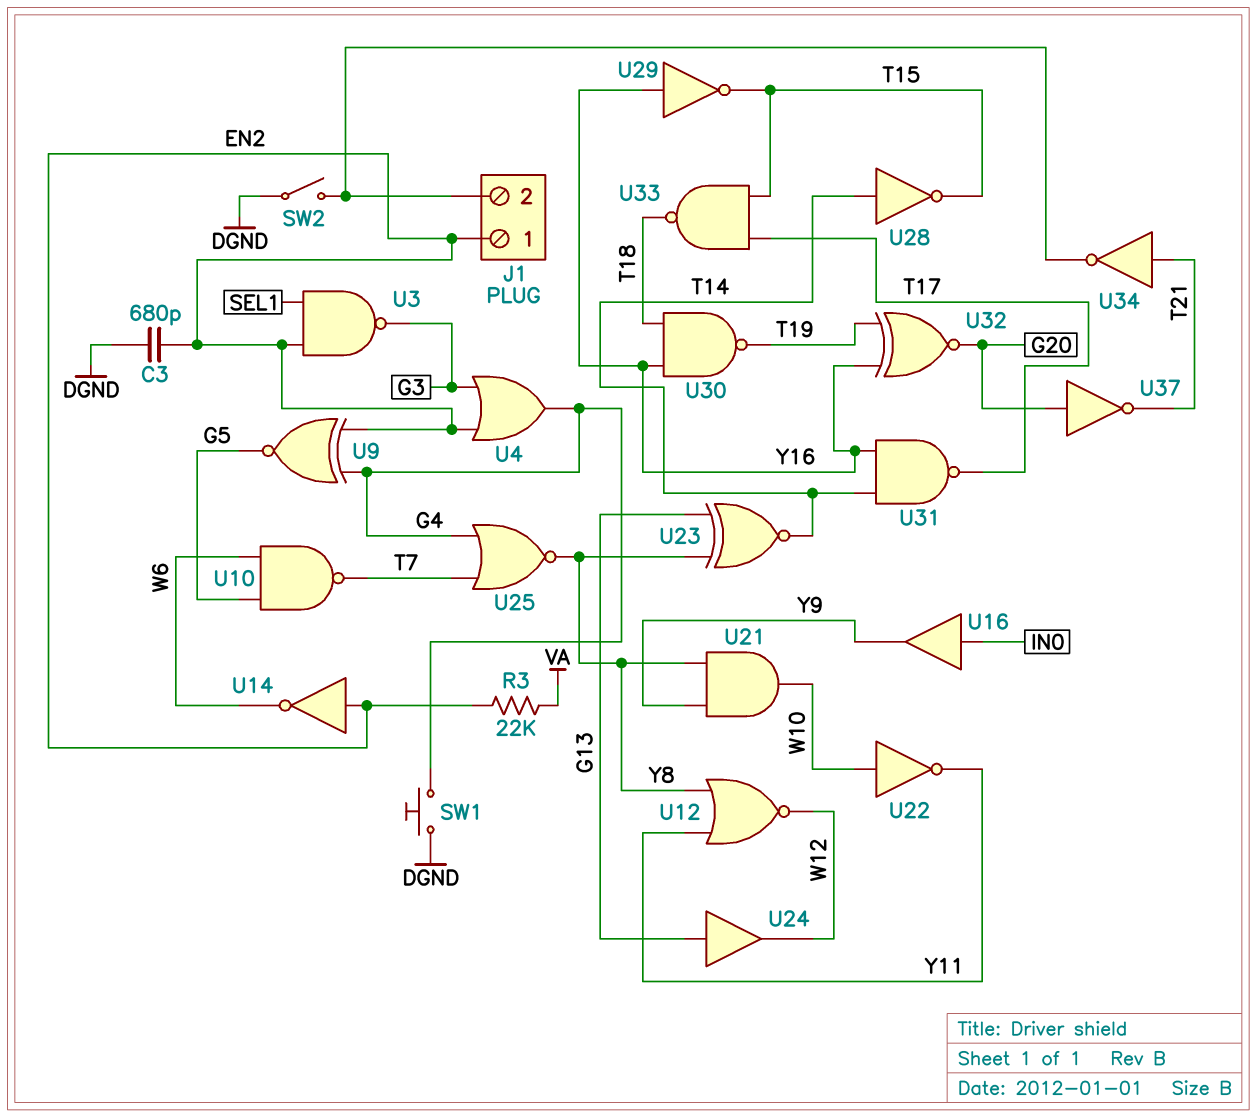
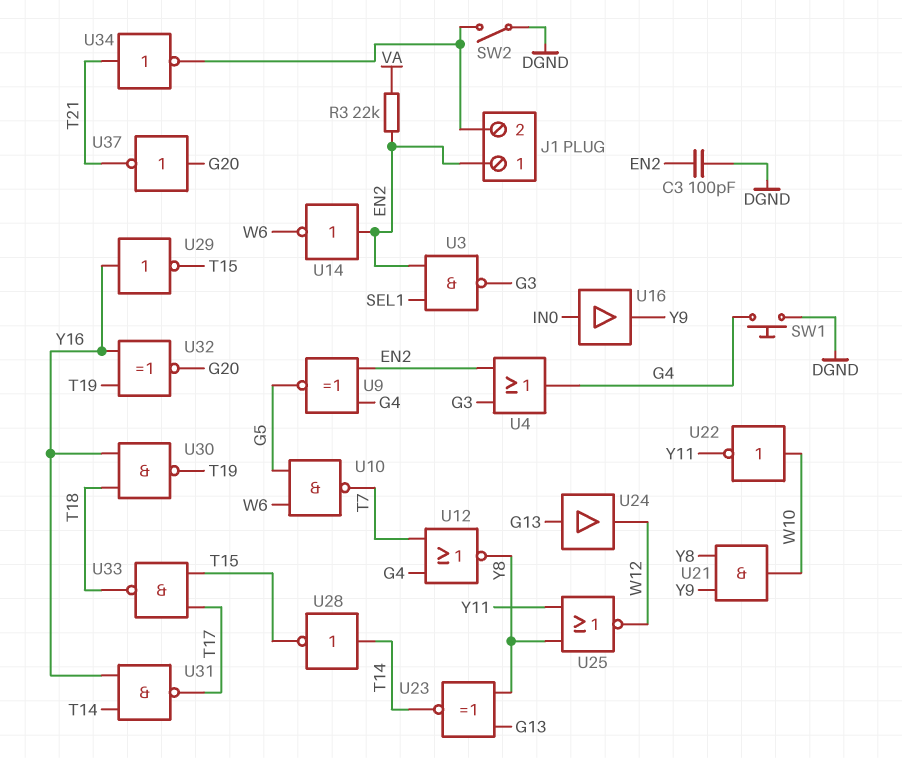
C3: 680pF (DGND, EN2) -> 100pF (DGND, EN2)
U12: NOR (in Y8, in Y11, out W12) -> NOR (in G4, in T7, out Y8)
U25: NOR (in G4, in T7, out Y8) -> NOR (in Y8, in Y11, out W12)

